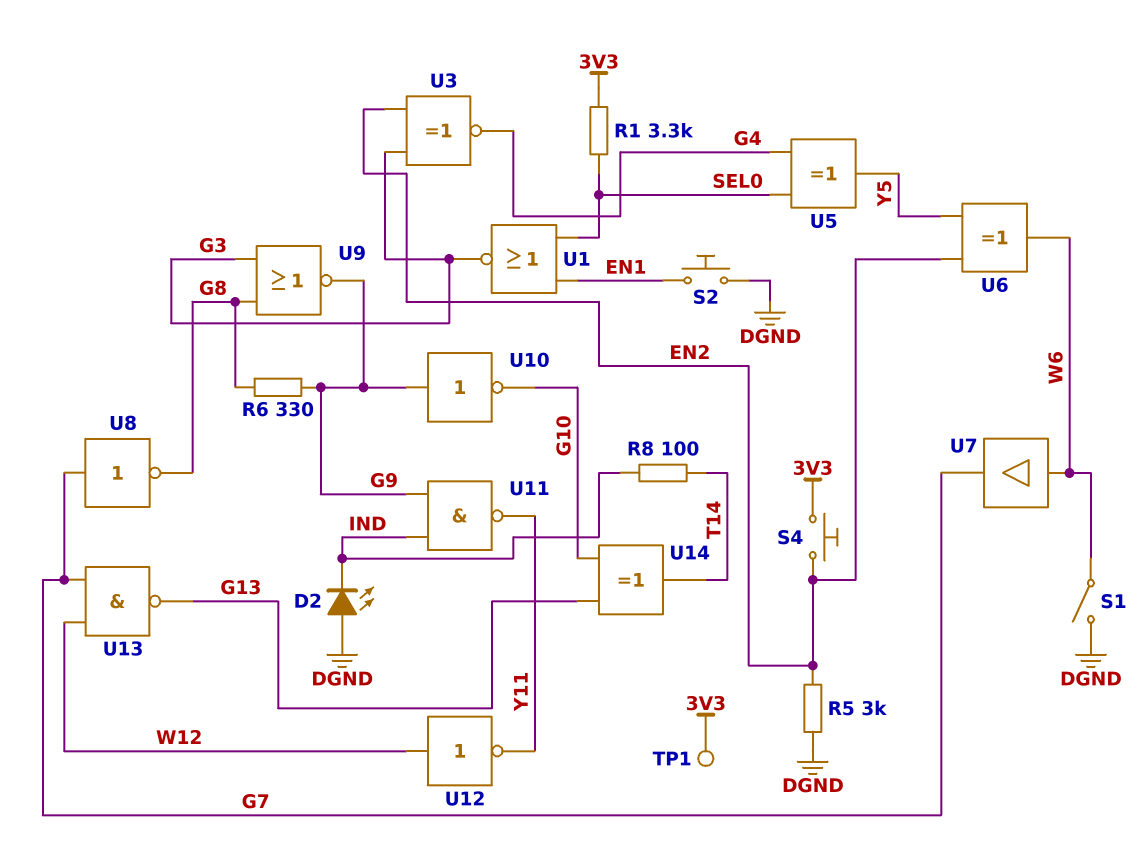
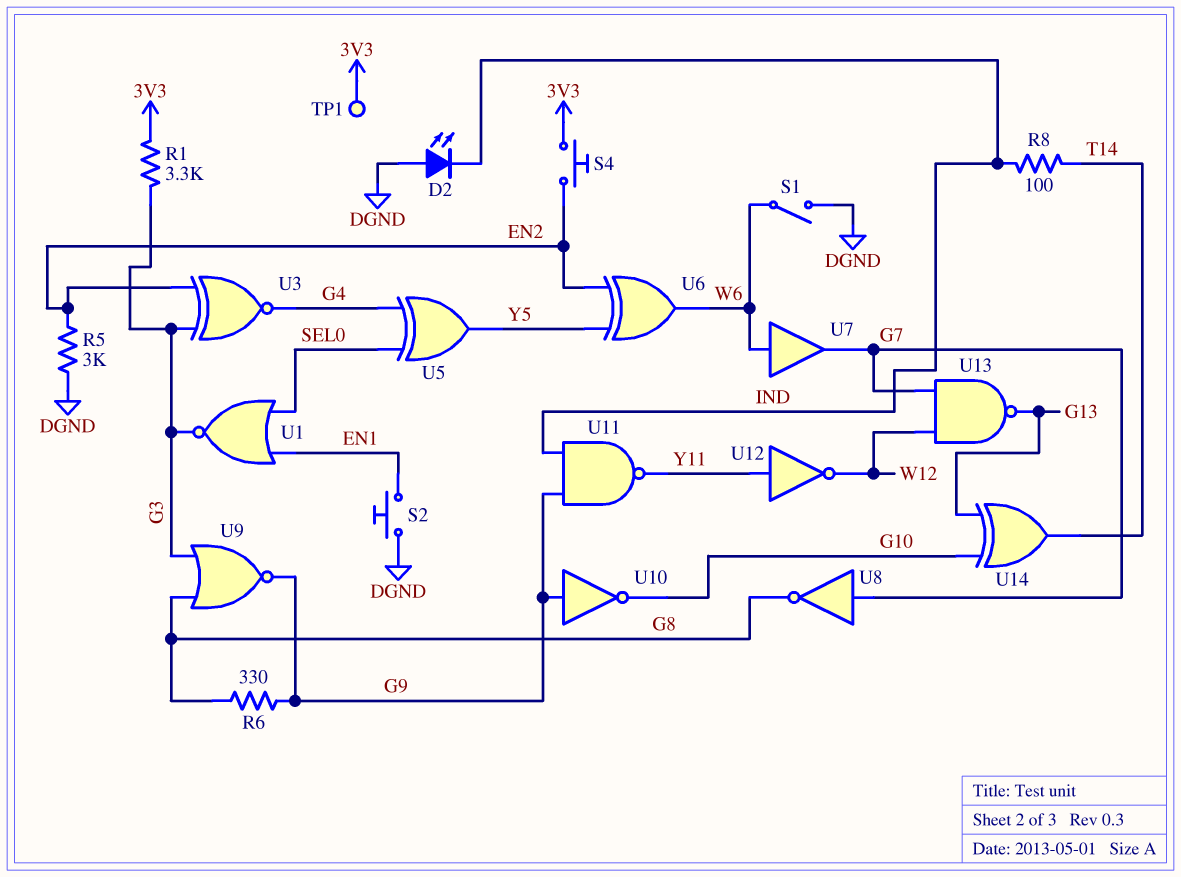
R1: 3.3k (3V3, SEL0) -> 3.3k (3V3, G3)
U12: NOT (in W12, out Y11) -> NOT (in Y11, out W12)

